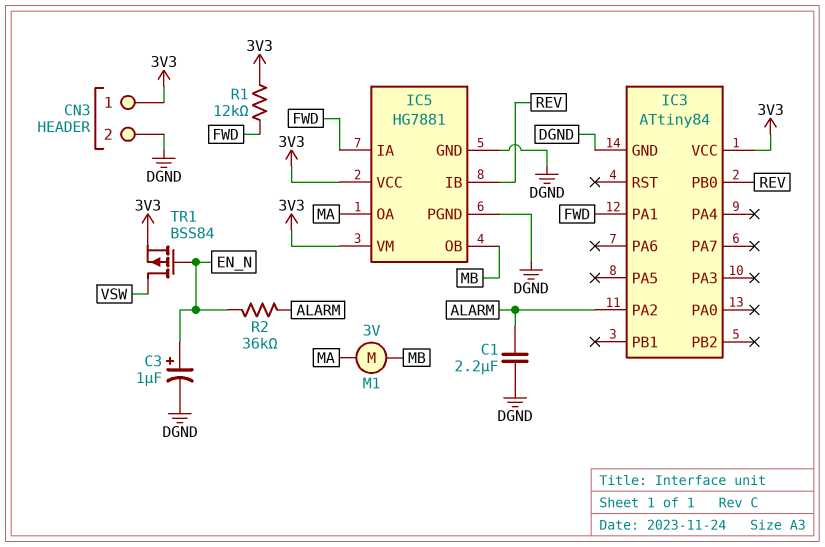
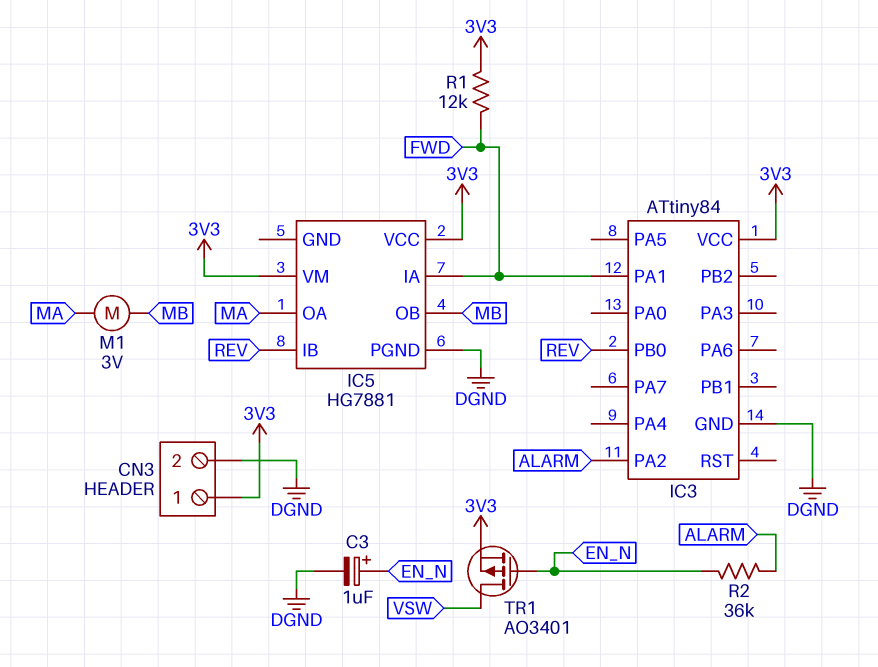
C1: 2.2uF (ALARM, DGND) -> none
IC5 pin GND: DGND -> none
TR1: PMOS BSS84 (G EN_N, D VSW, S 3V3) -> PMOS AO3401 (G EN_N, D VSW, S 3V3)

